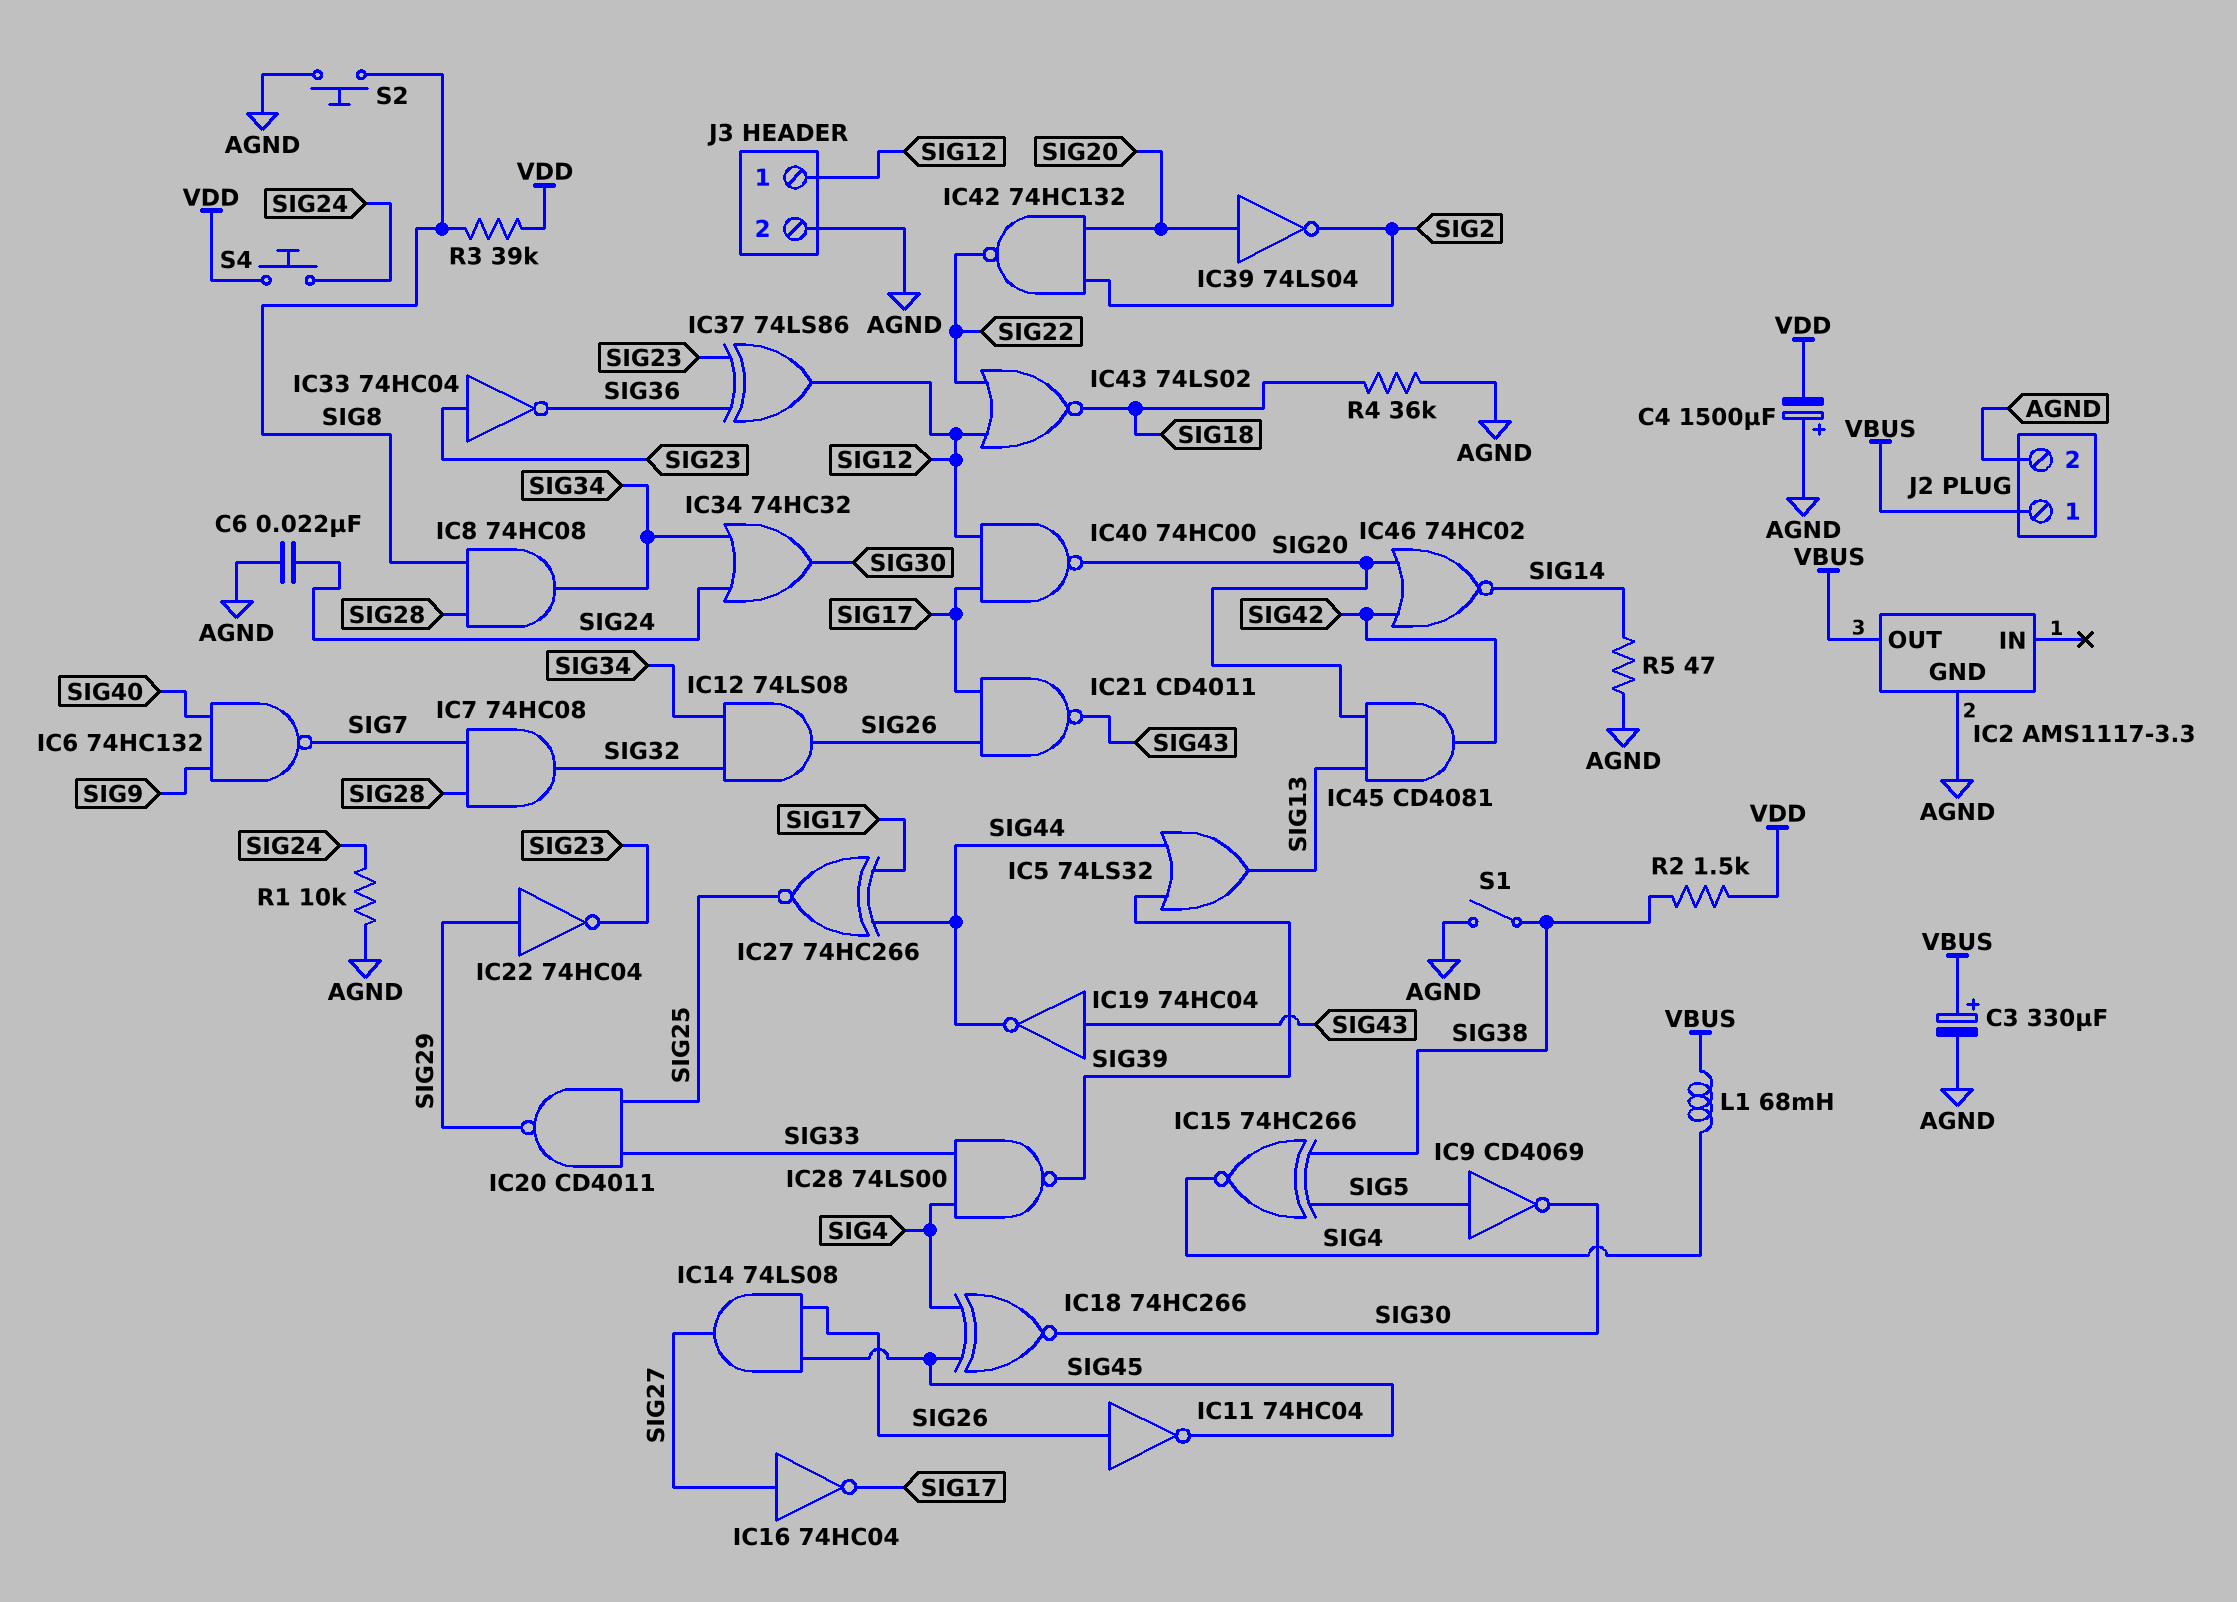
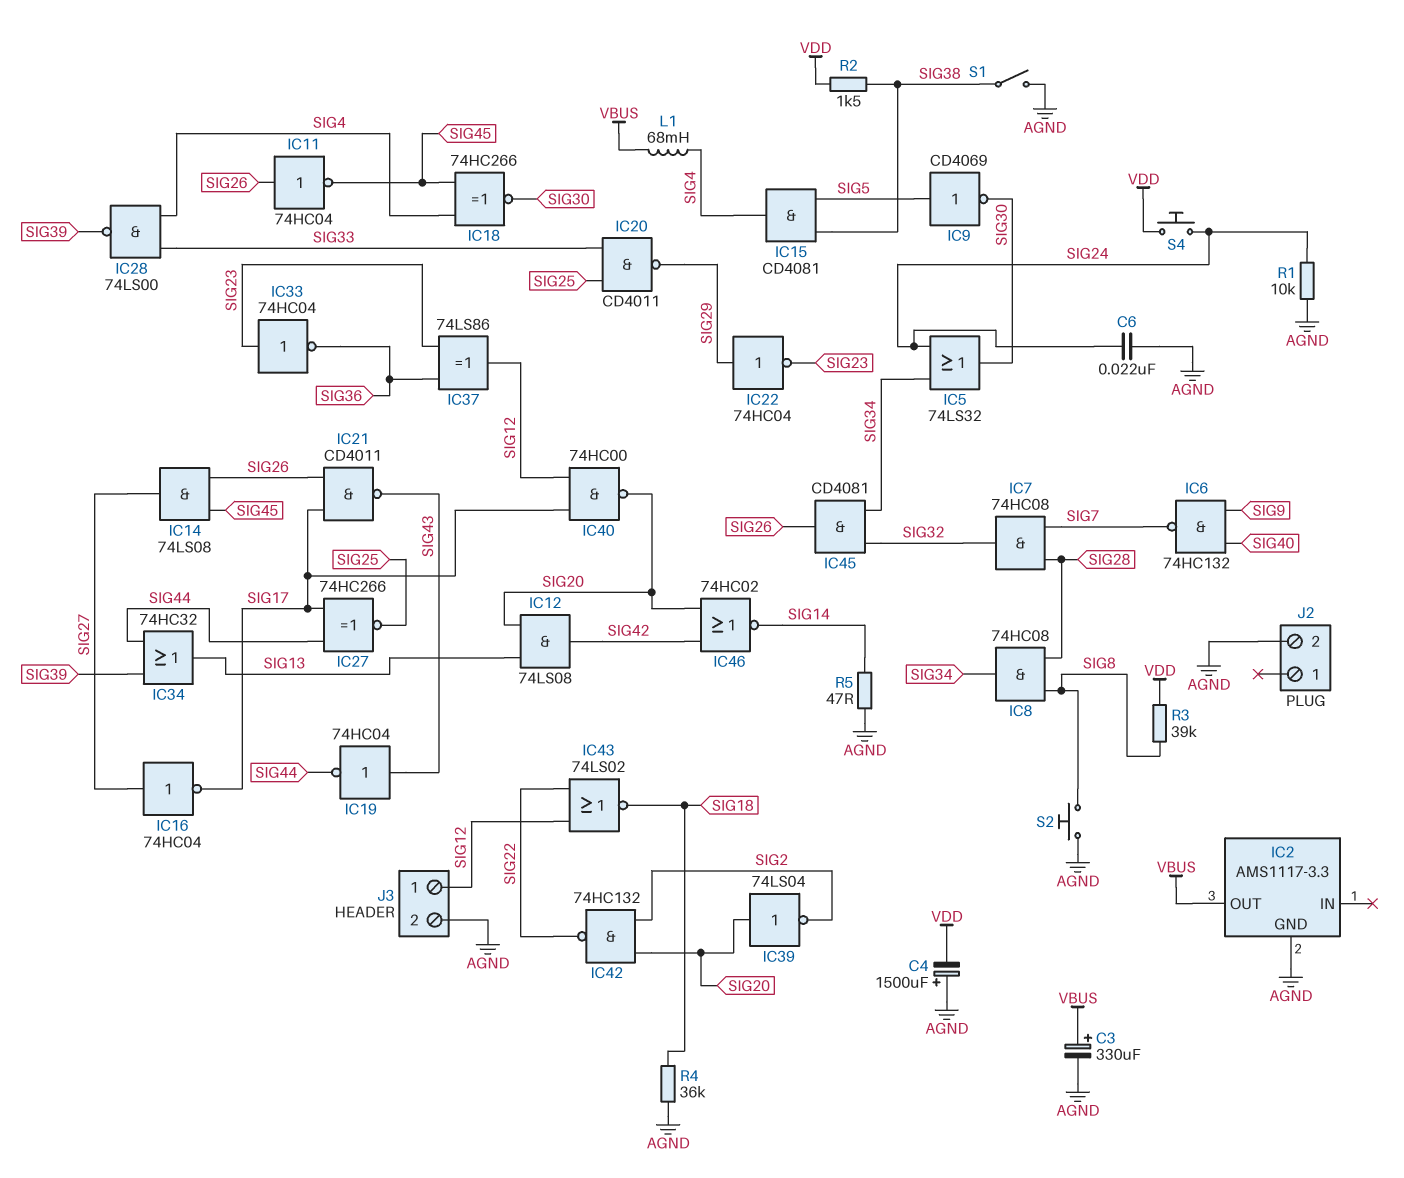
IC5: OR 74LS32 (in SIG39, in SIG44, out SIG13) -> OR 74LS32 (in SIG24, in SIG34, out SIG30)
IC12: AND 74LS08 (in SIG32, in SIG34, out SIG26) -> AND 74LS08 (in SIG13, in SIG20, out SIG42)
IC15: XNOR 74HC266 (in SIG5, in SIG38, out SIG4) -> AND CD4081 (in SIG5, in SIG38, out SIG4)
IC34: OR 74HC32 (in SIG24, in SIG34, out SIG30) -> OR 74HC32 (in SIG39, in SIG44, out SIG13)
IC45: AND CD4081 (in SIG13, in SIG20, out SIG42) -> AND CD4081 (in SIG32, in SIG34, out SIG26)
J2 pin 1: VBUS -> none

